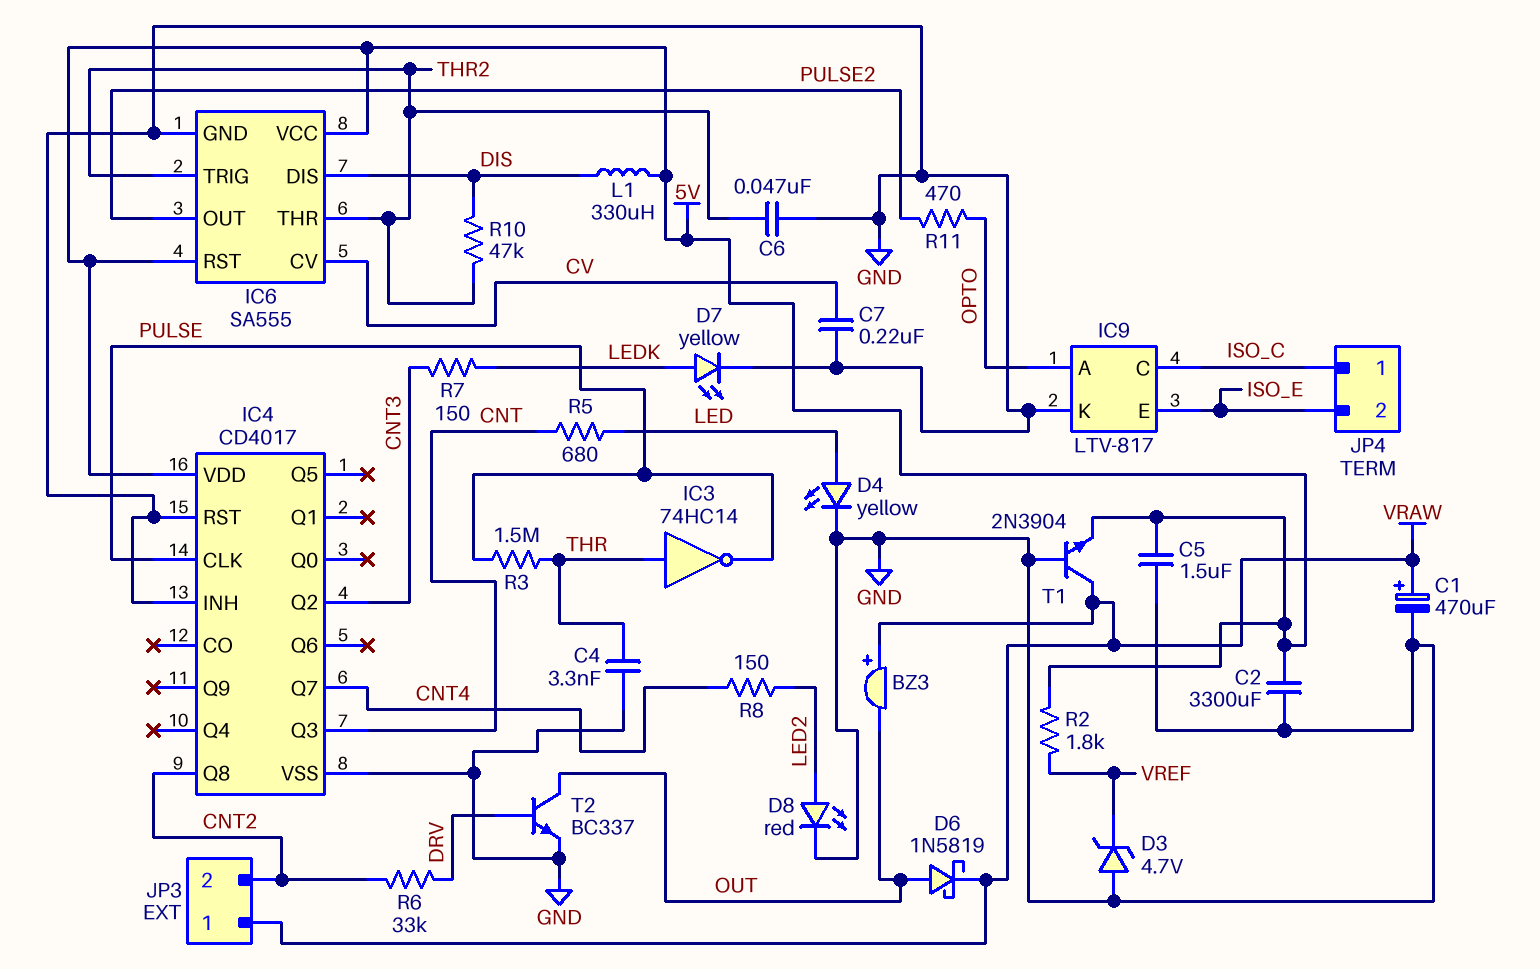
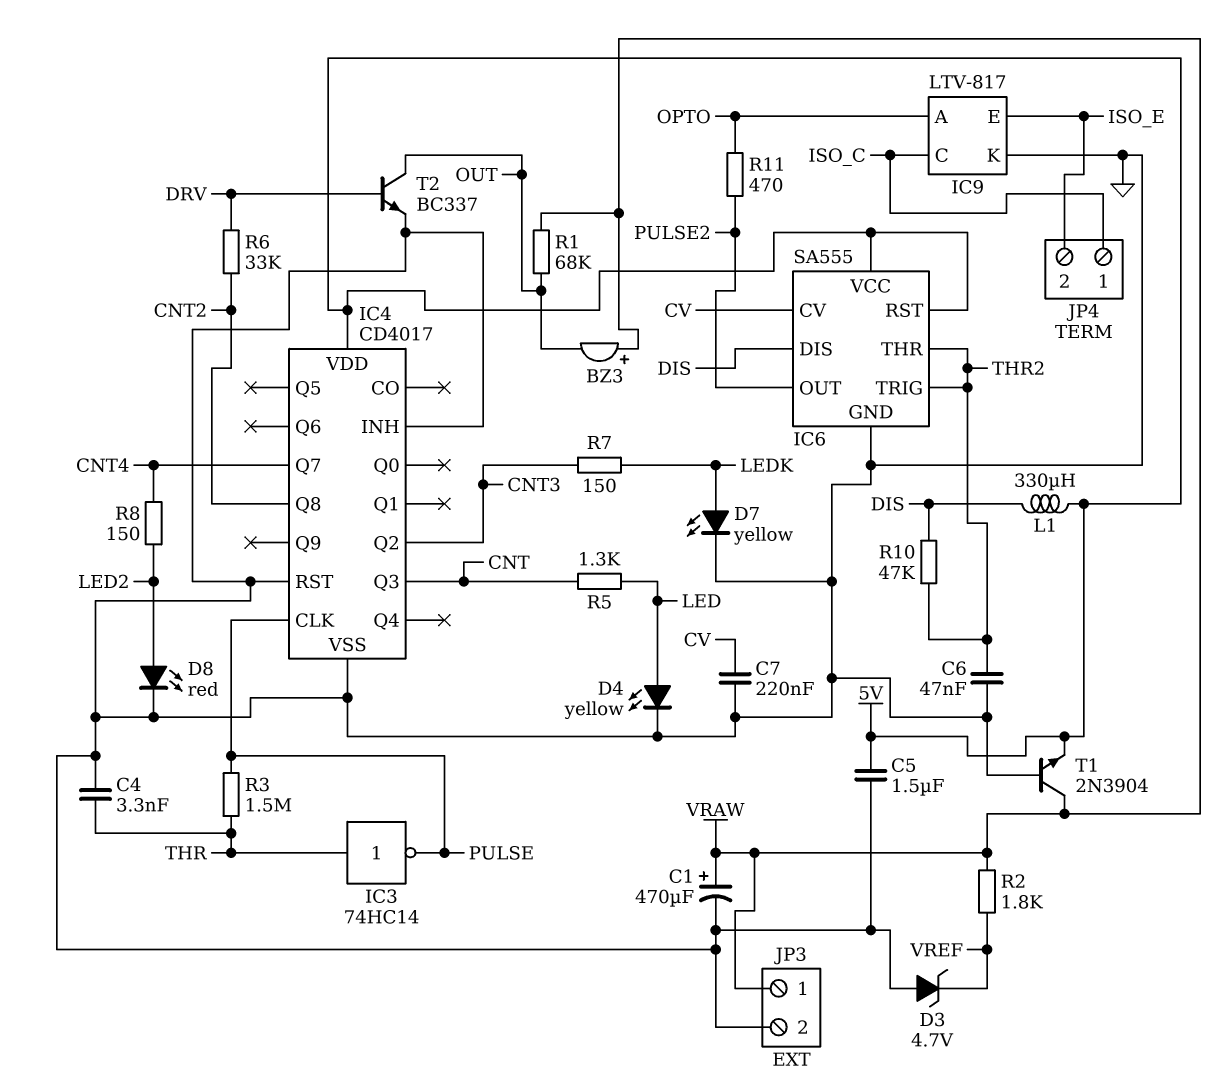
C2: 3300uF (5V, GND) -> none
D6: schottky 1N5819 (A OUT, K VRAW) -> none
JP3 pin 2: CNT2 -> GND
R1: none -> 68k (OUT, VRAW)
R2: 1.8k (5V, VREF) -> 1.8k (VRAW, VREF)
R5: 680 (CNT, LED) -> 1.3k (CNT, LED)

